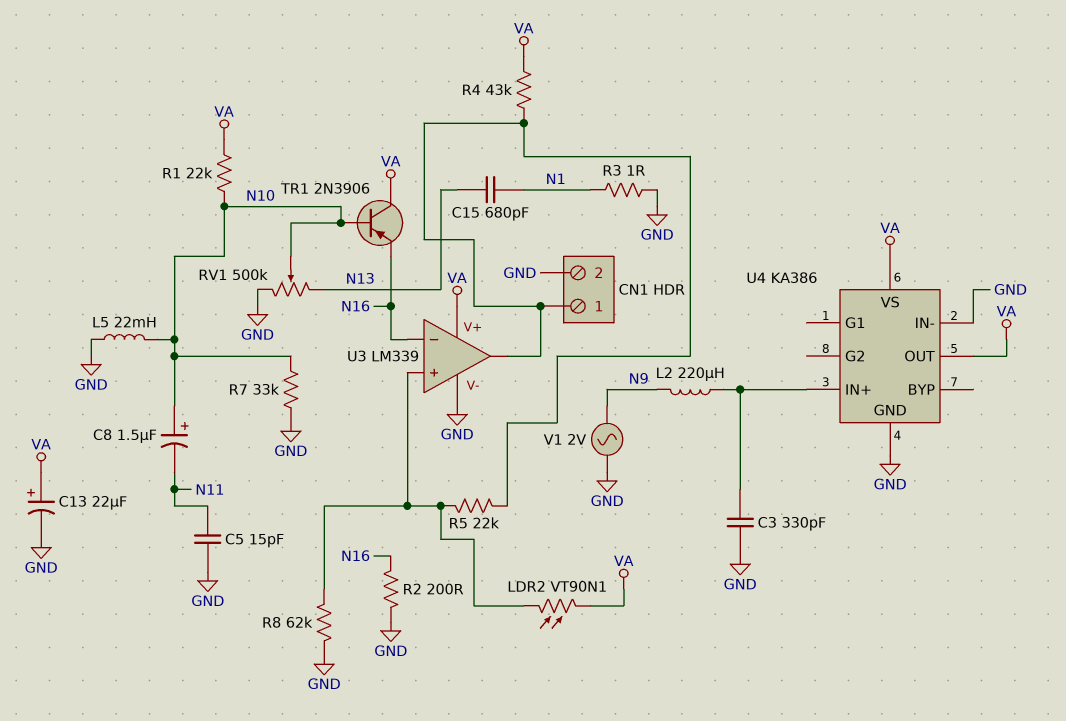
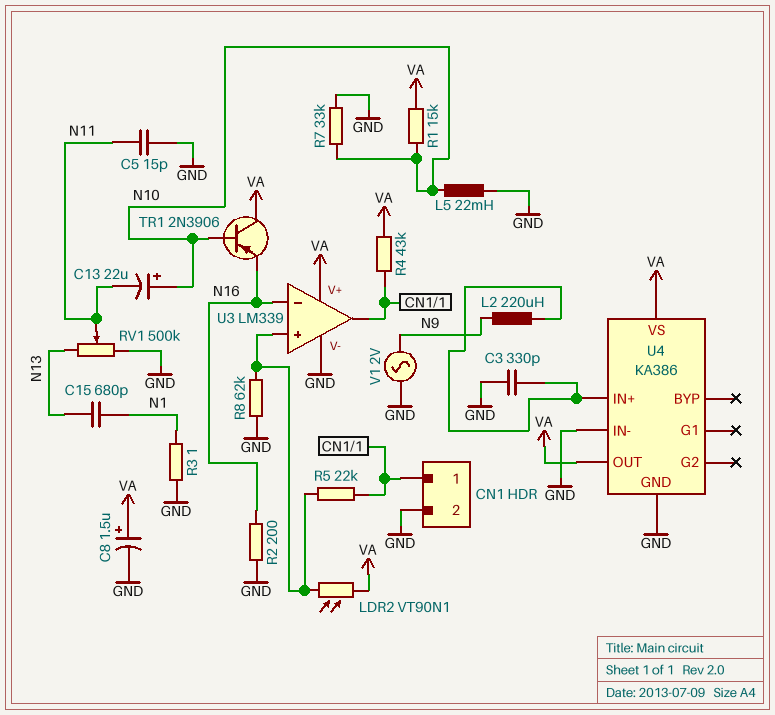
C8: 1.5uF (plus N10, minus N11) -> 1.5uF (plus VA, minus GND)
C13: 22uF (plus VA, minus GND) -> 22uF (plus N10, minus N11)
R1: 22k (N10, VA) -> 15k (N10, VA)
RV1: 500k (GND, N13, wiper N10) -> 500k (GND, N13, wiper N11)

